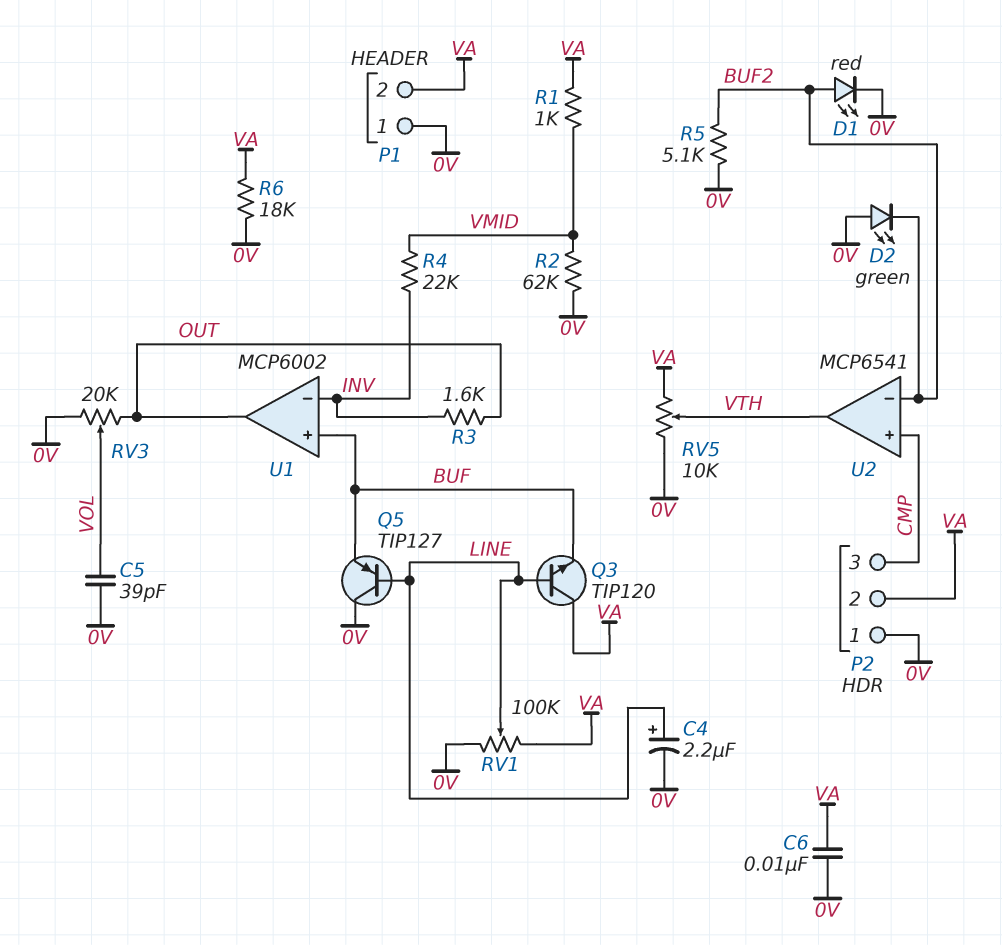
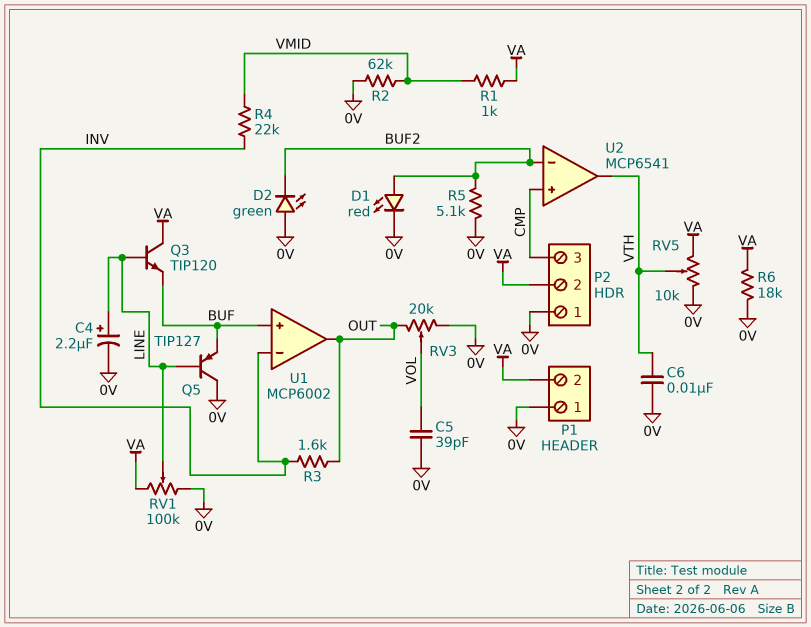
C6: 10nF (0V, VA) -> 10nF (0V, VTH)

